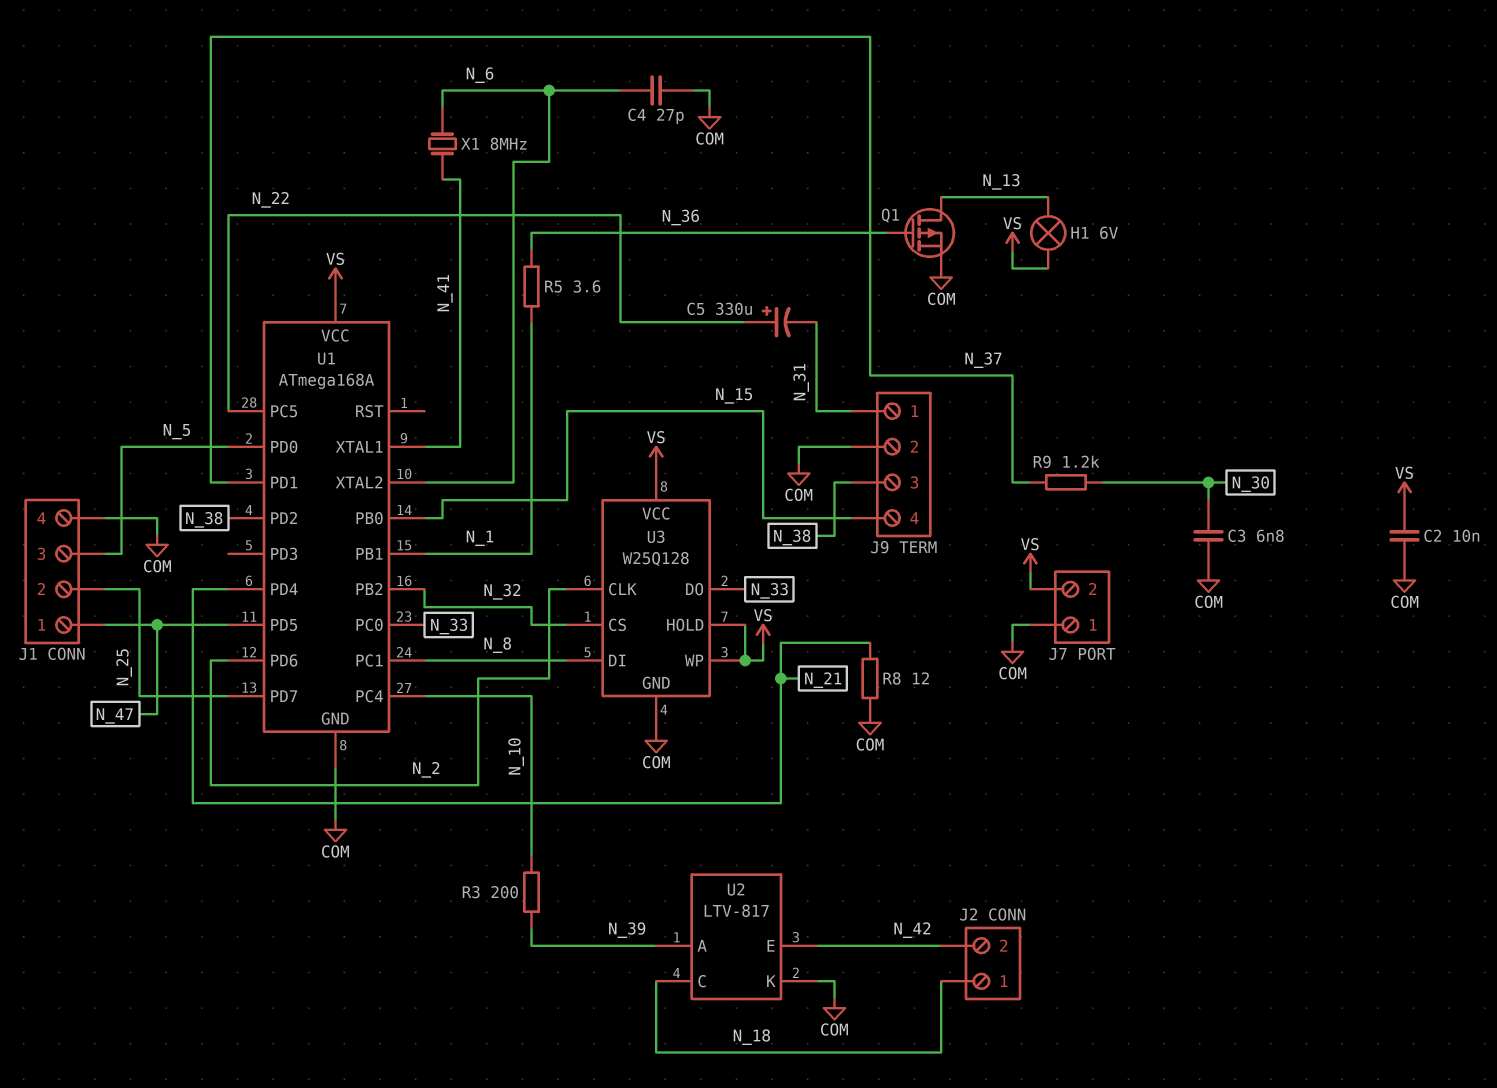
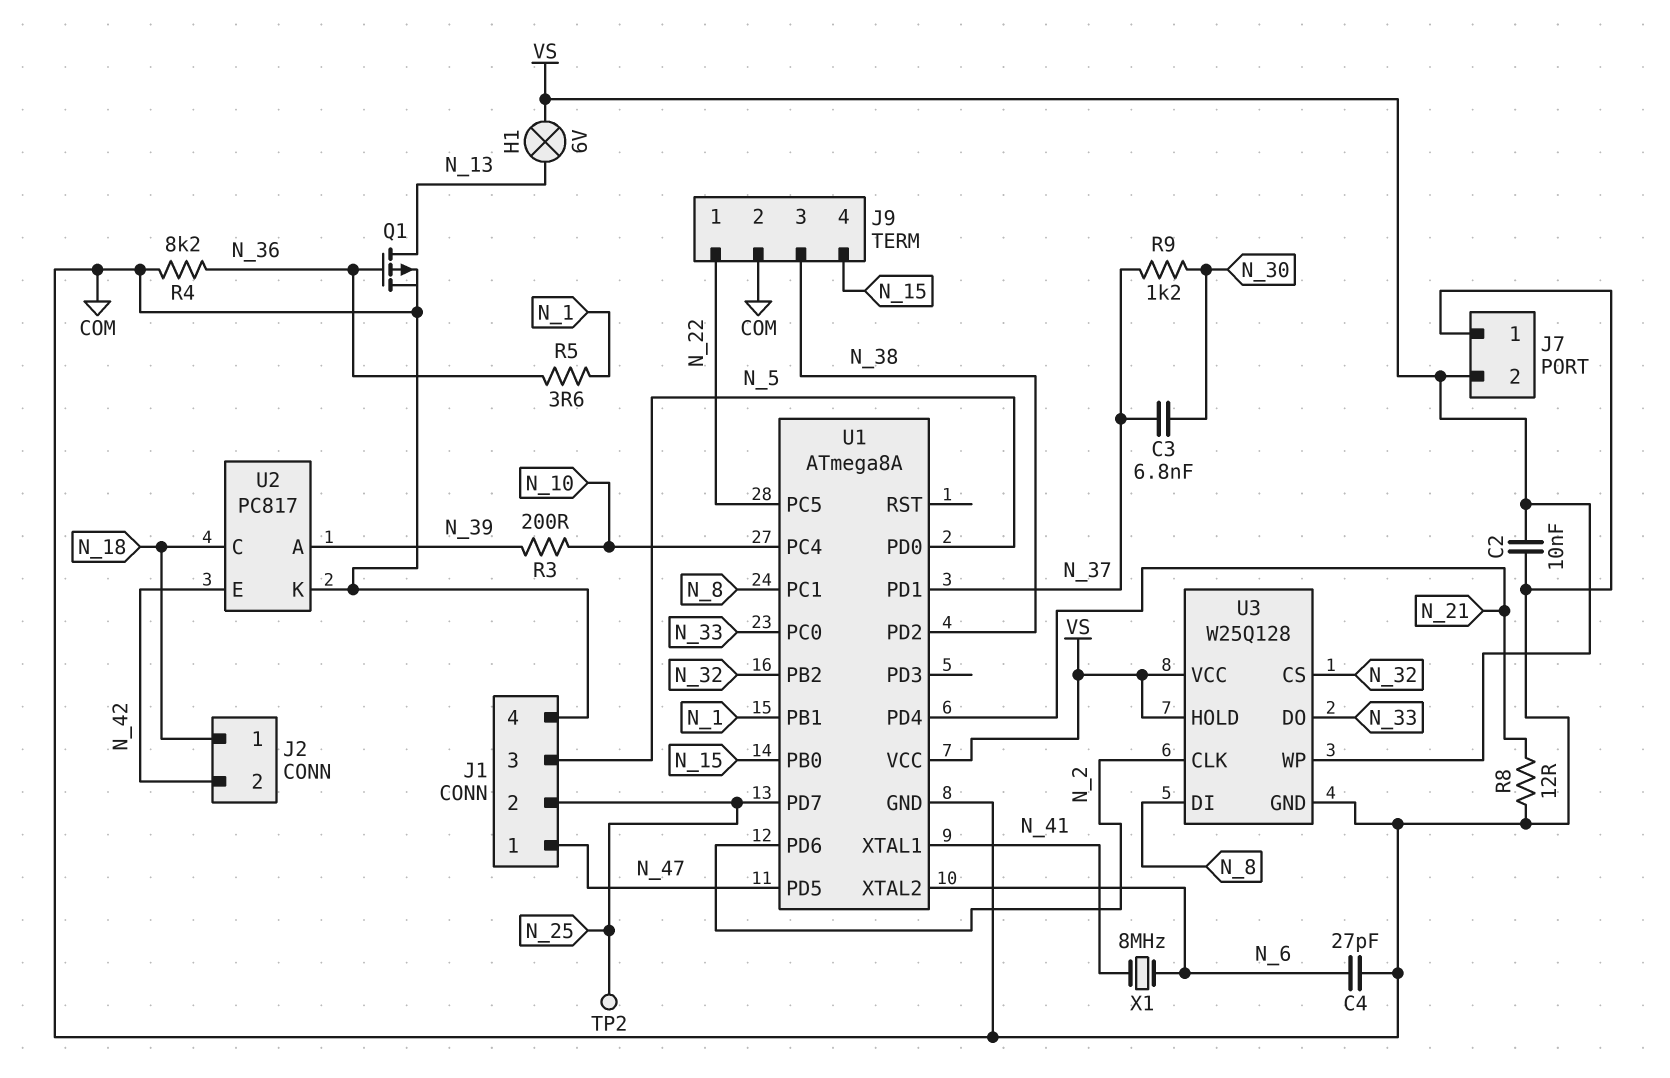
C3: 6.8nF (COM, N_30) -> 6.8nF (N_30, N_37)
C5: 330uF (plus N_22, minus N_31) -> none
J9 pin 1: N_31 -> N_22
R4: none -> 8.2k (COM, N_36)
TP2: none -> test point (N_25)
U1: ATmega168A -> ATmega8A
U2: LTV-817 -> PC817

